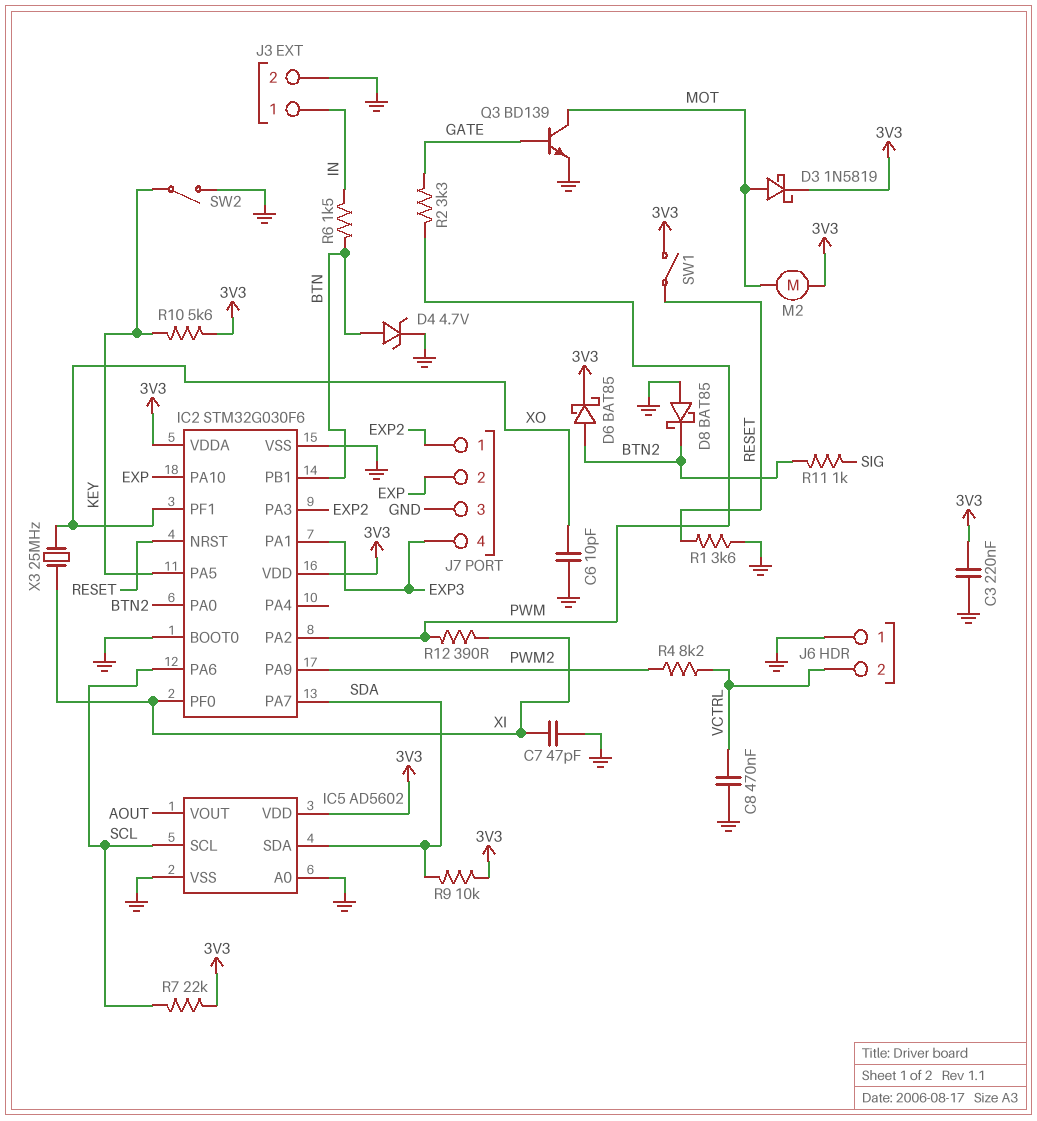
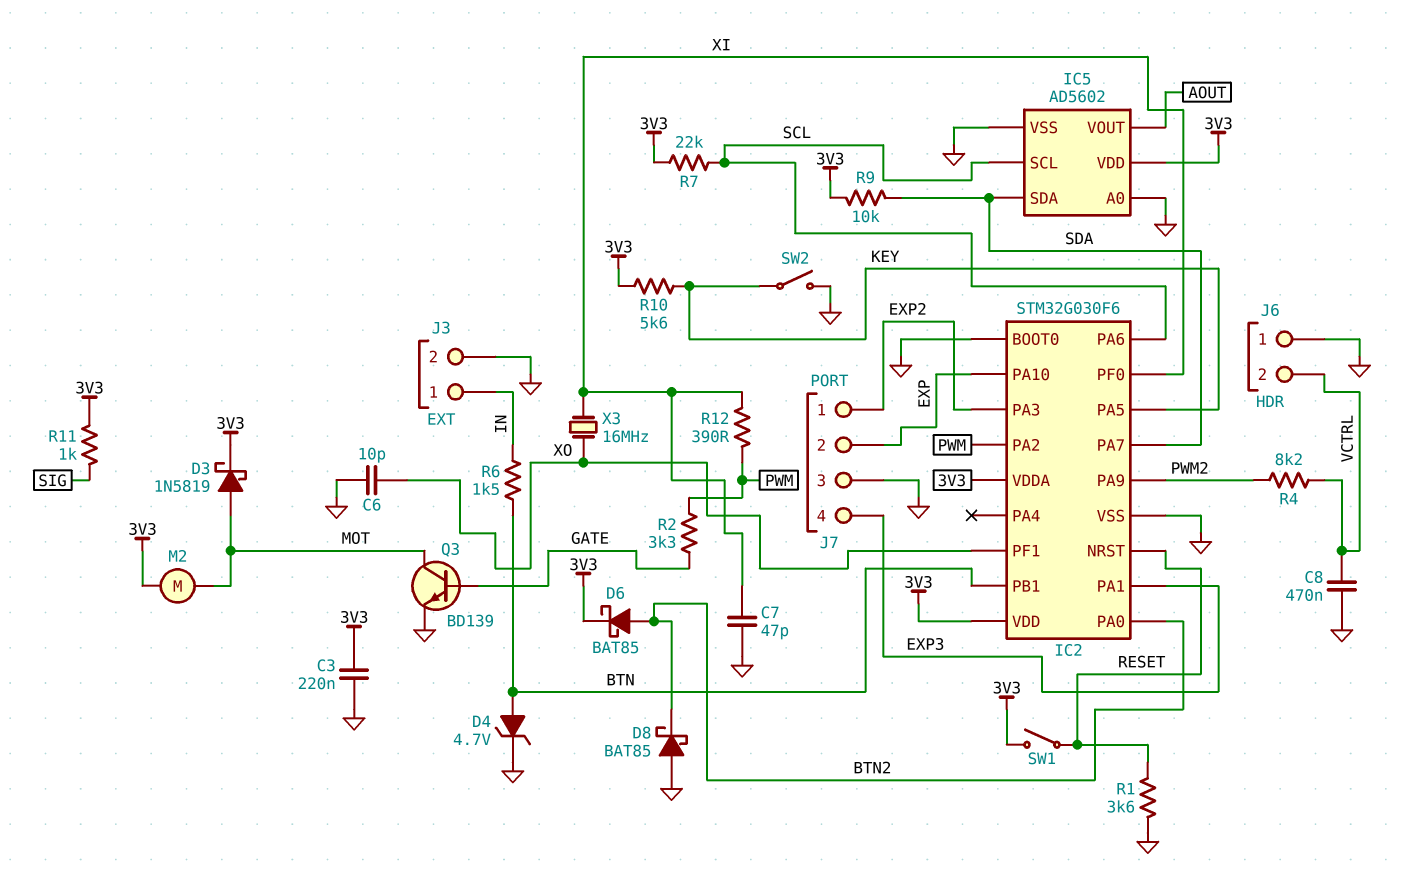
R11: 1k (BTN2, SIG) -> 1k (3V3, SIG)
X3: 25MHz (XI, XO) -> 16MHz (XI, XO)

